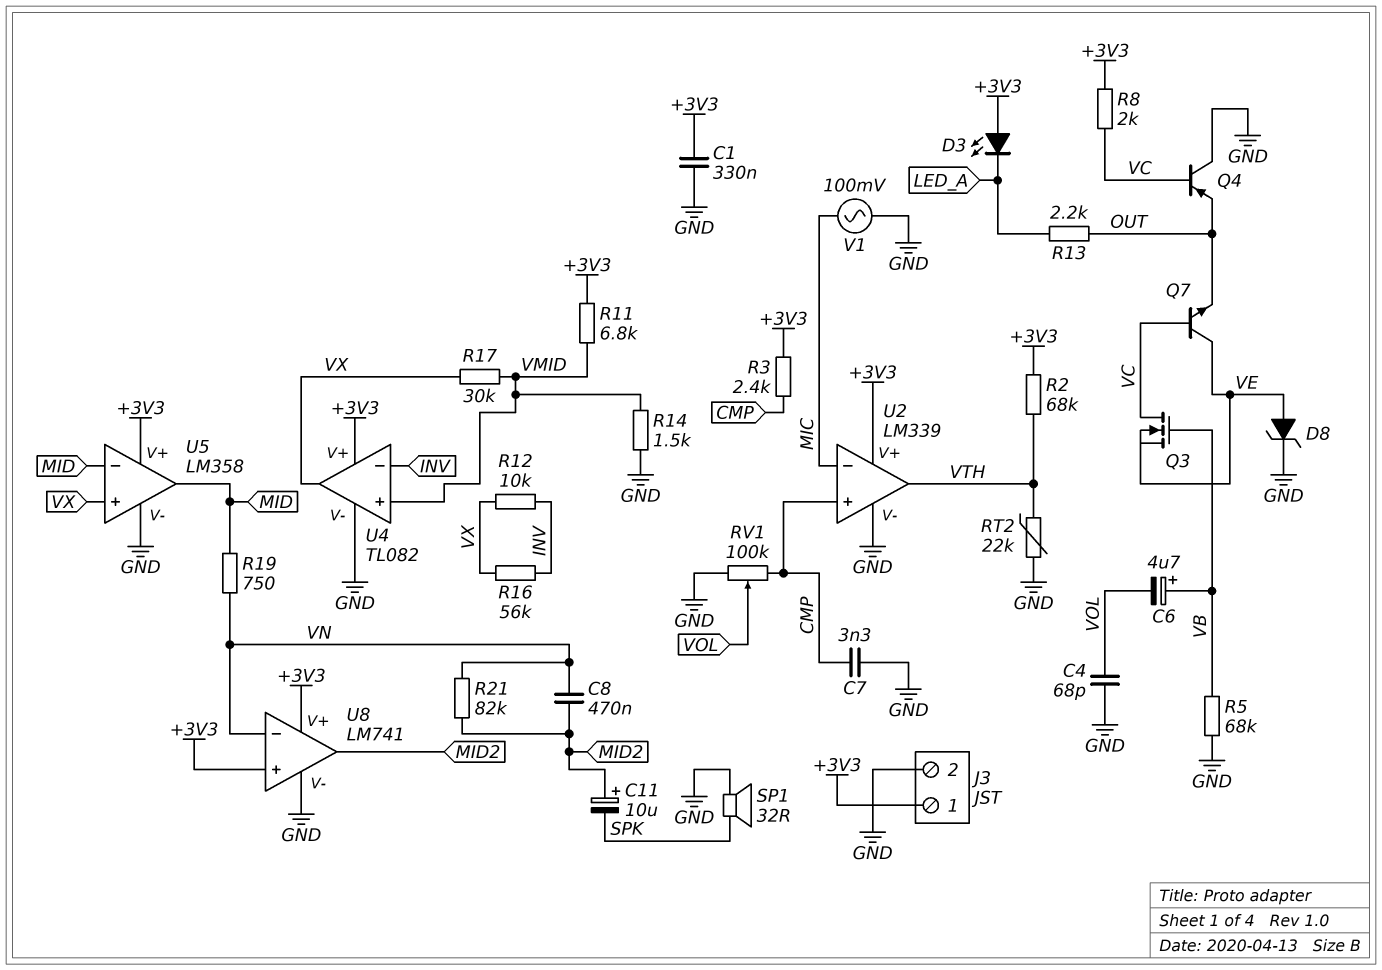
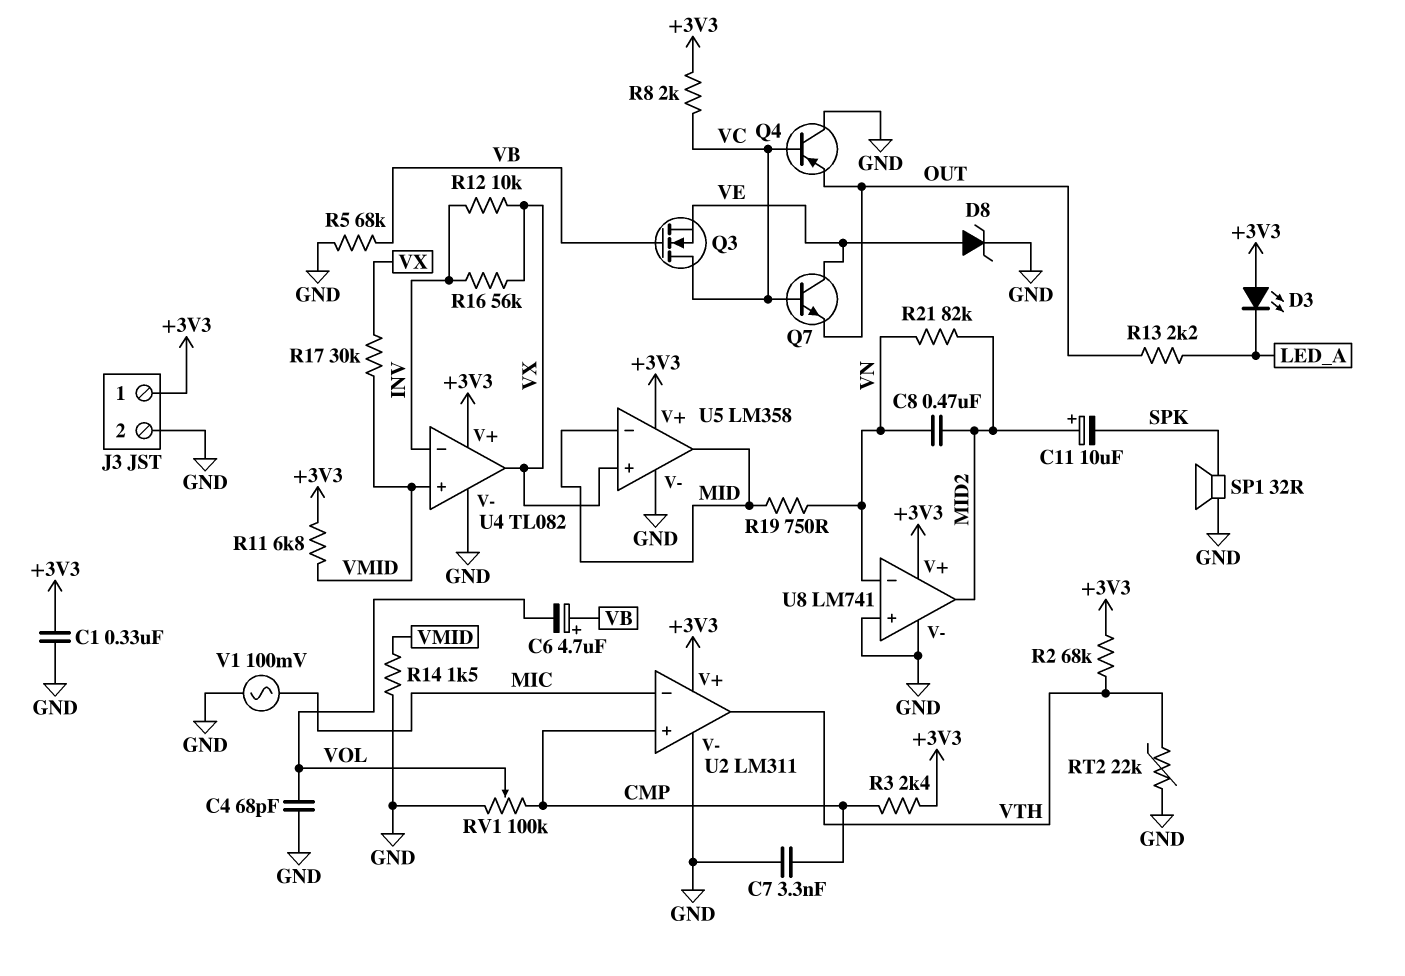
U2: LM339 -> LM311
U8 pin in+: +3V3 -> GND

